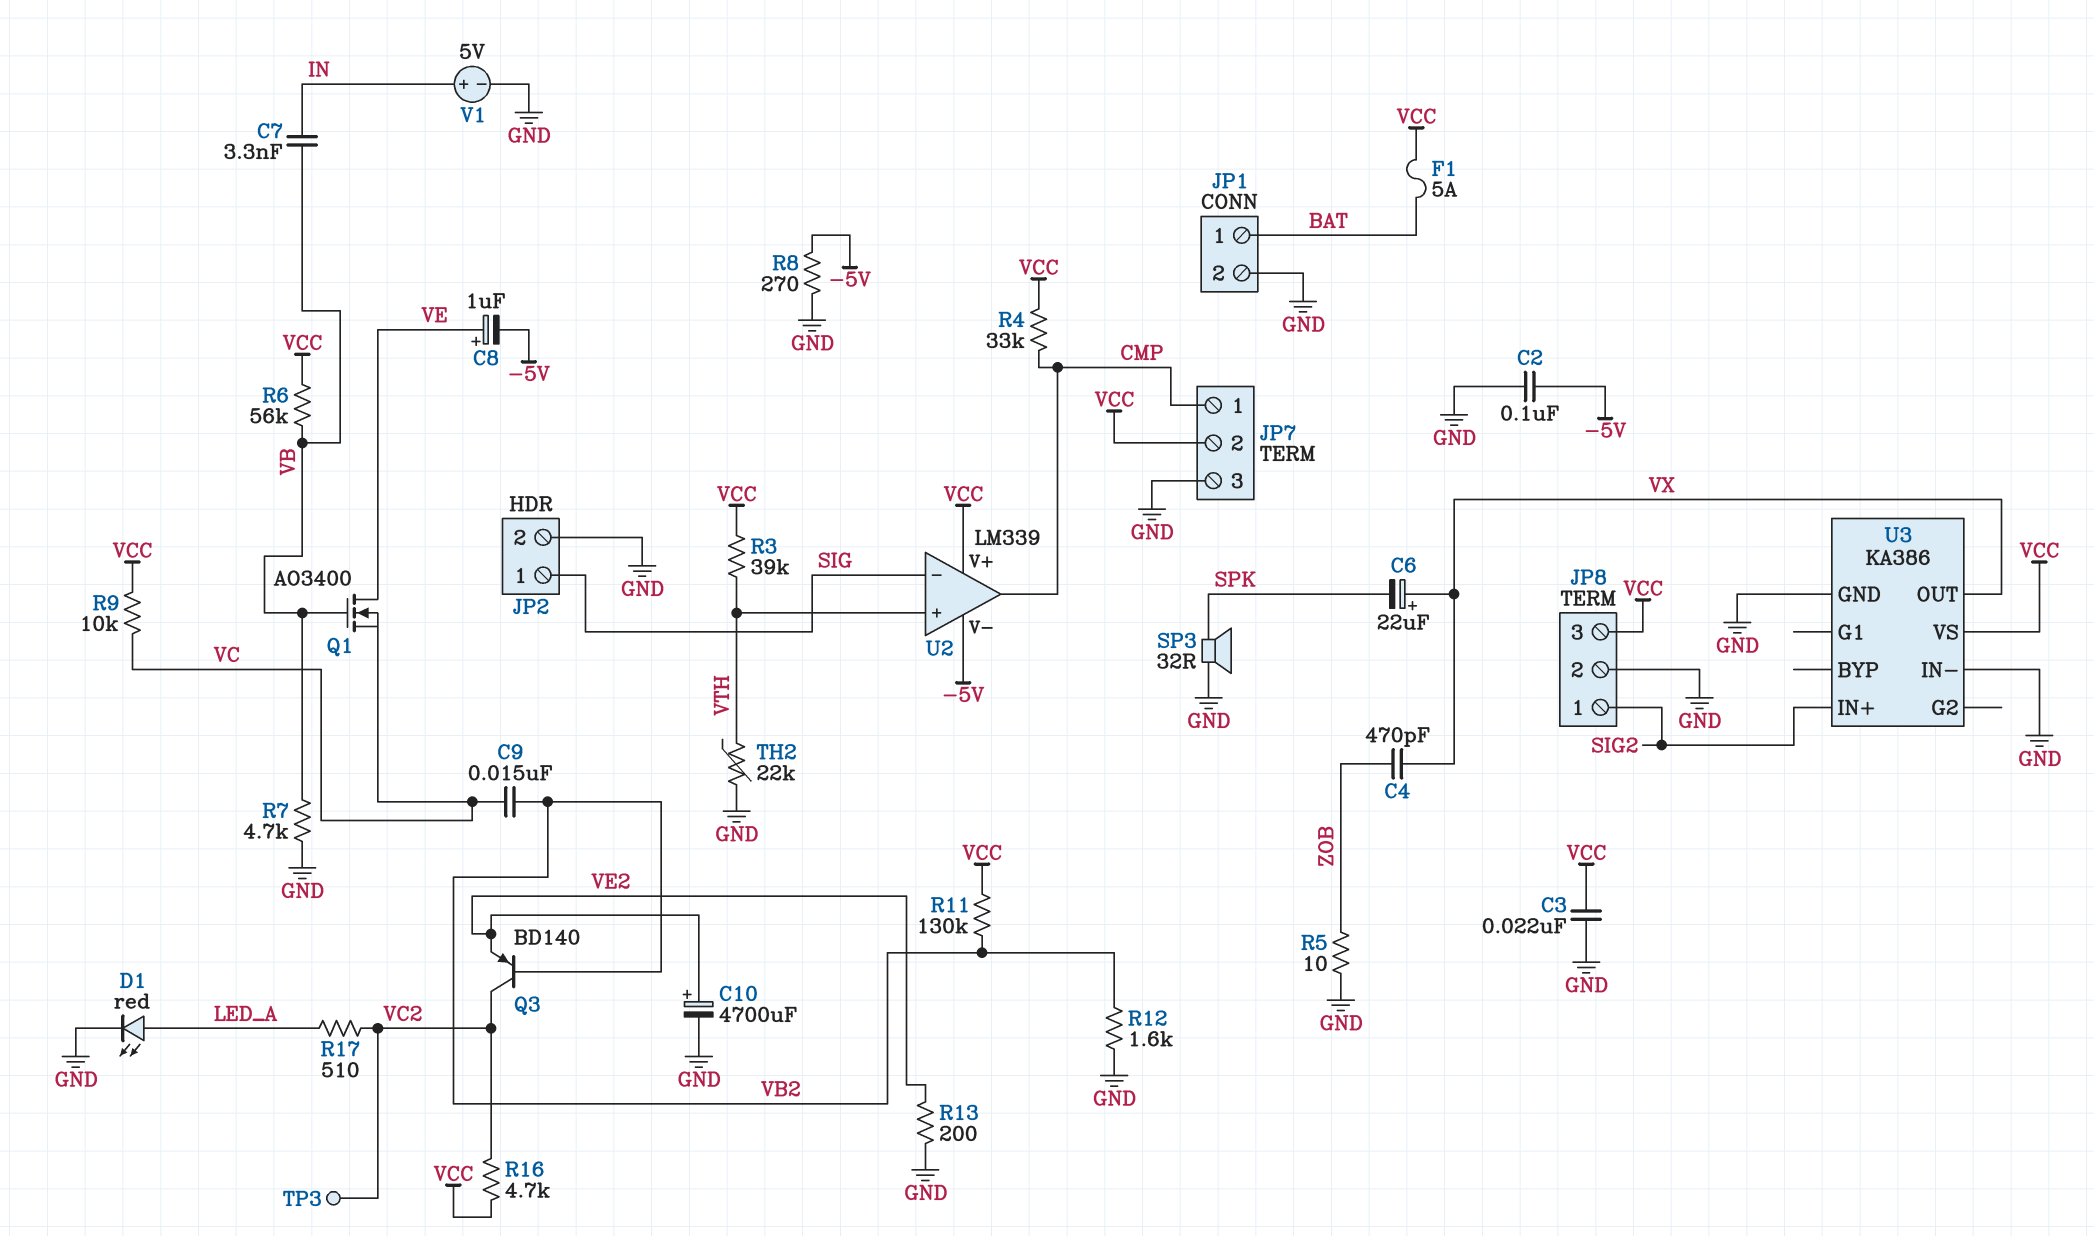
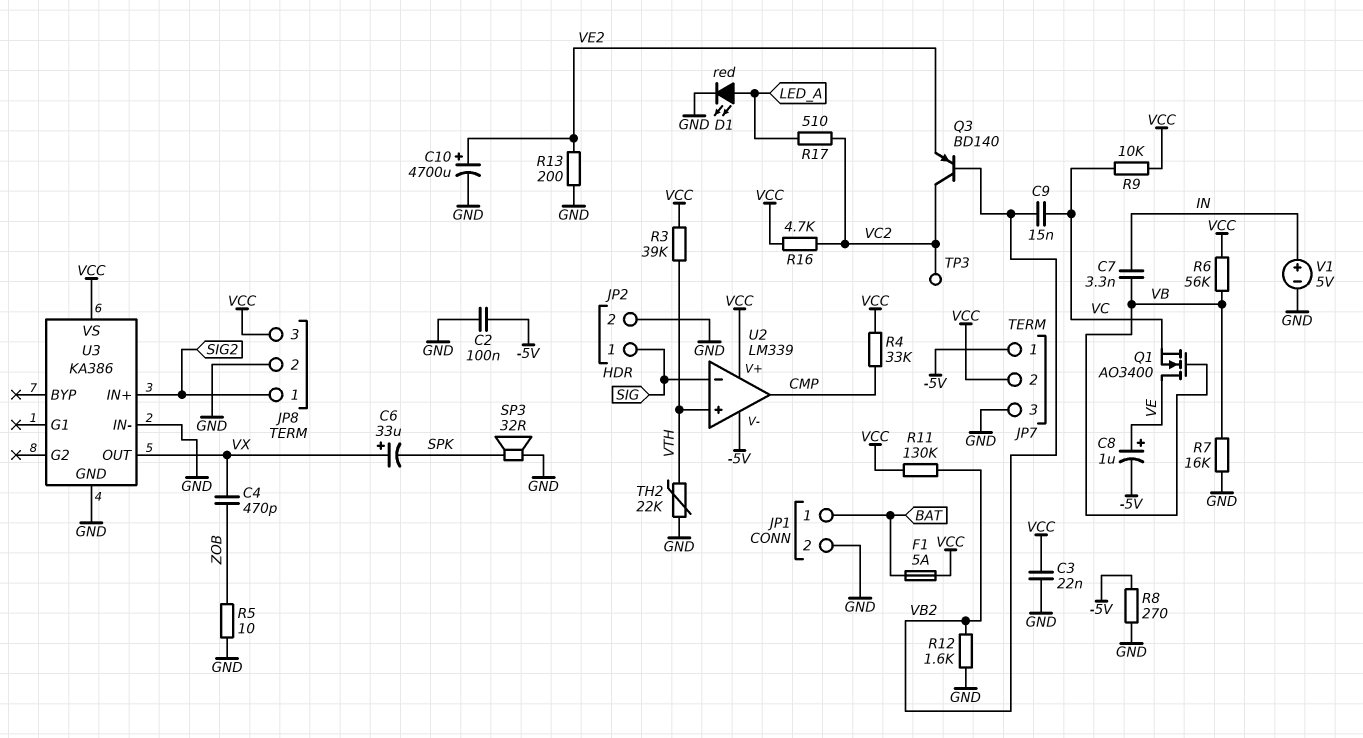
C6: 22uF (plus VX, minus SPK) -> 33uF (plus VX, minus SPK)
JP7 pin 1: CMP -> -5V
R7: 4.7k (GND, VB) -> 16k (GND, VB)

